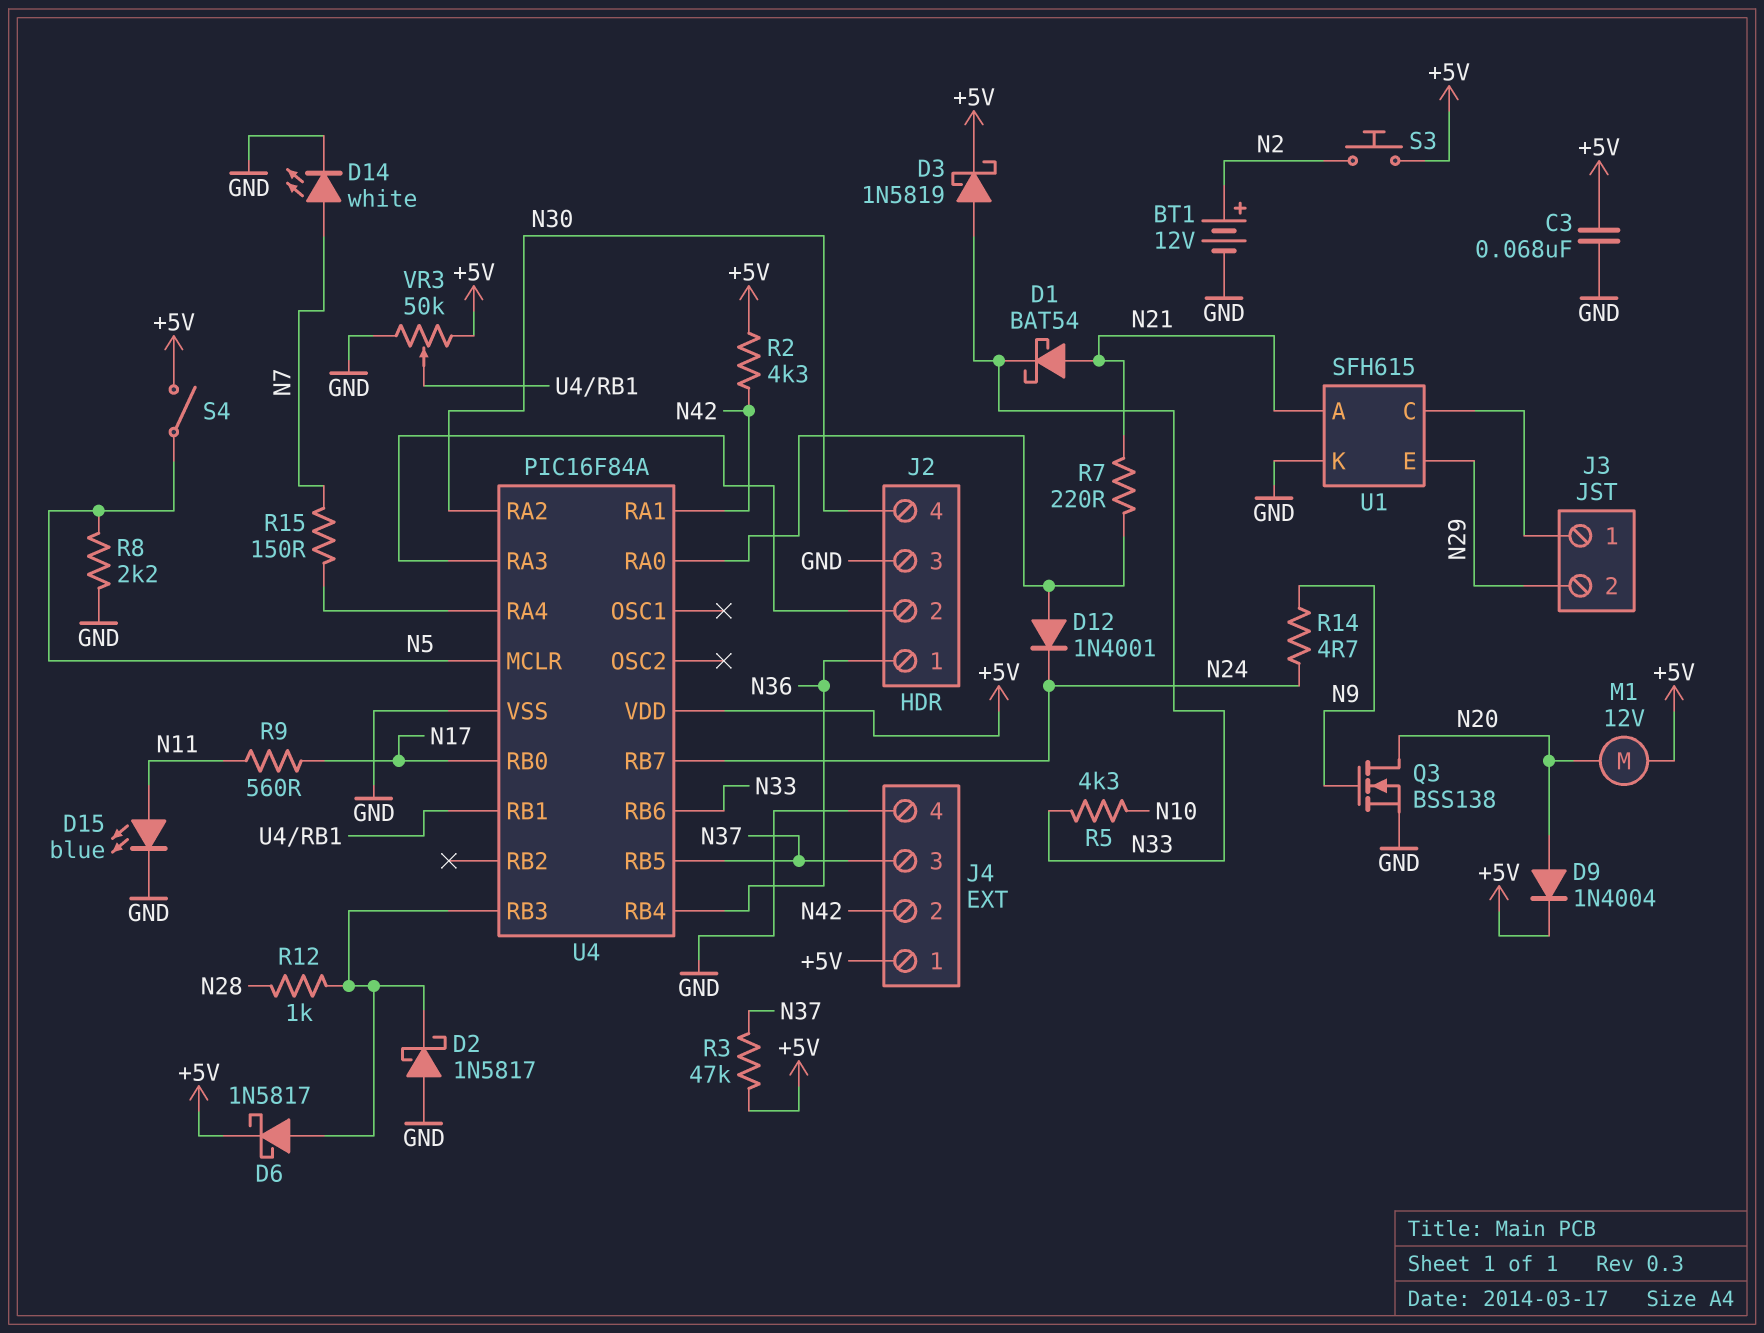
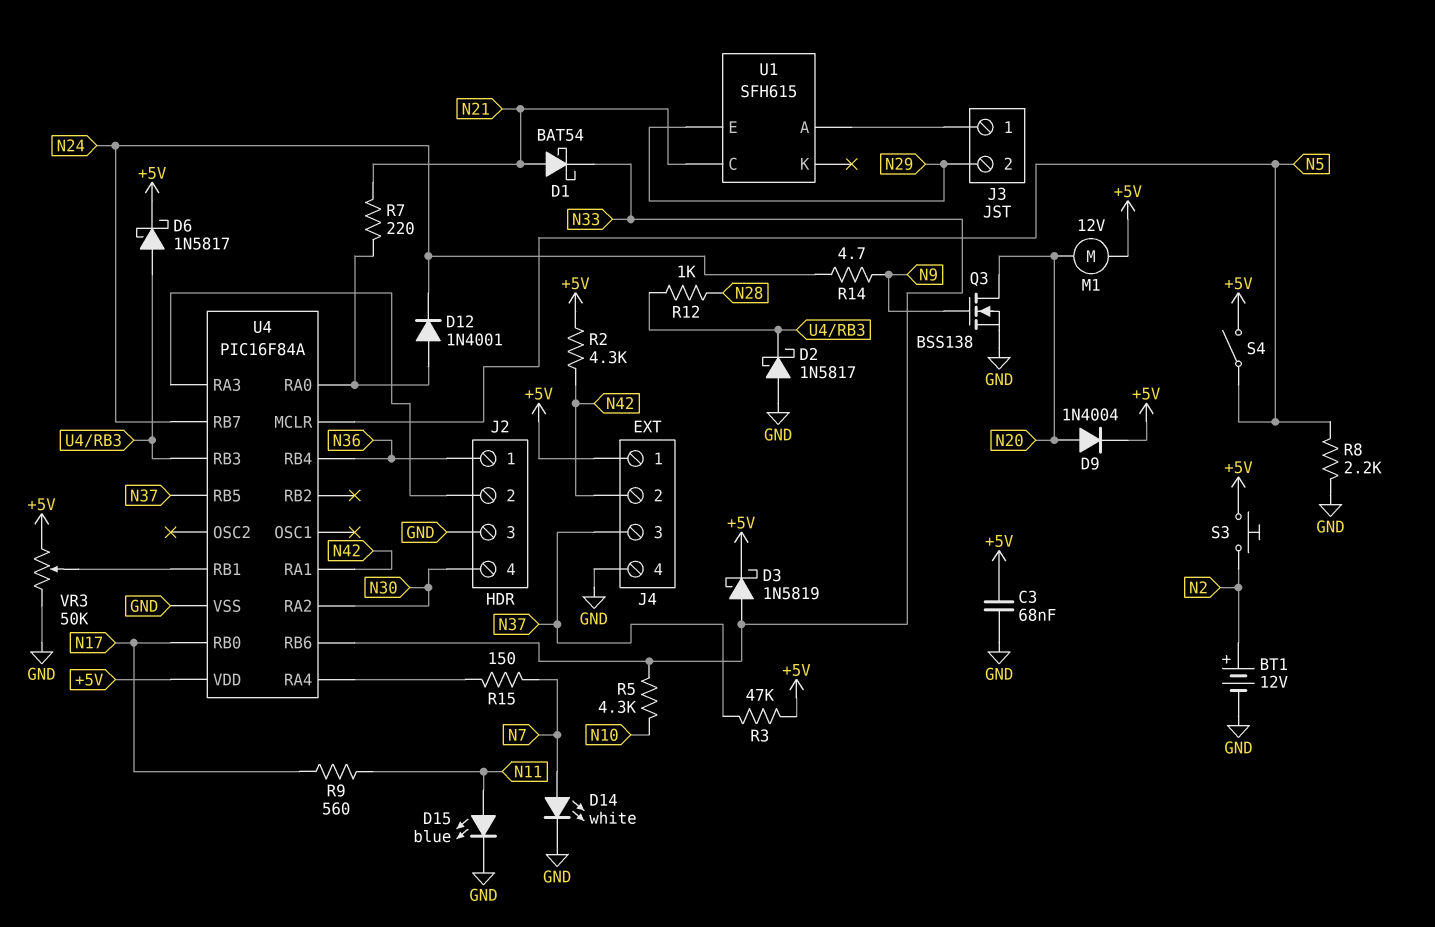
U1 pin A: N21 -> J3/1
U1 pin C: J3/1 -> N21
U1 pin K: GND -> none

